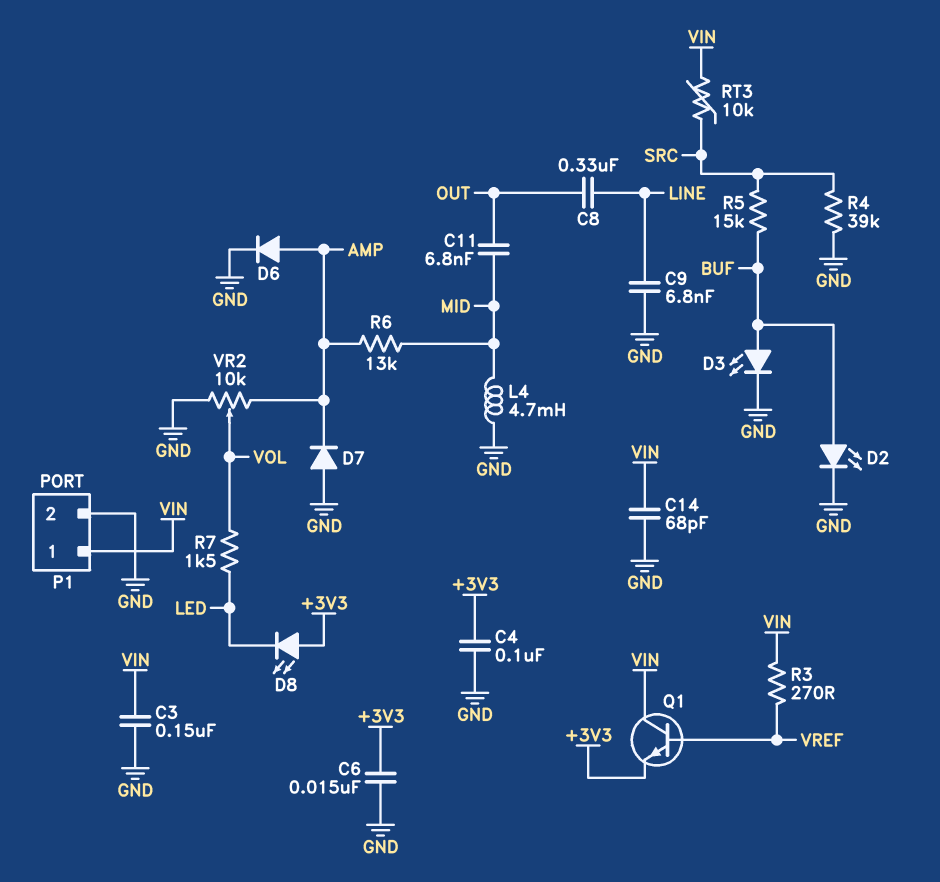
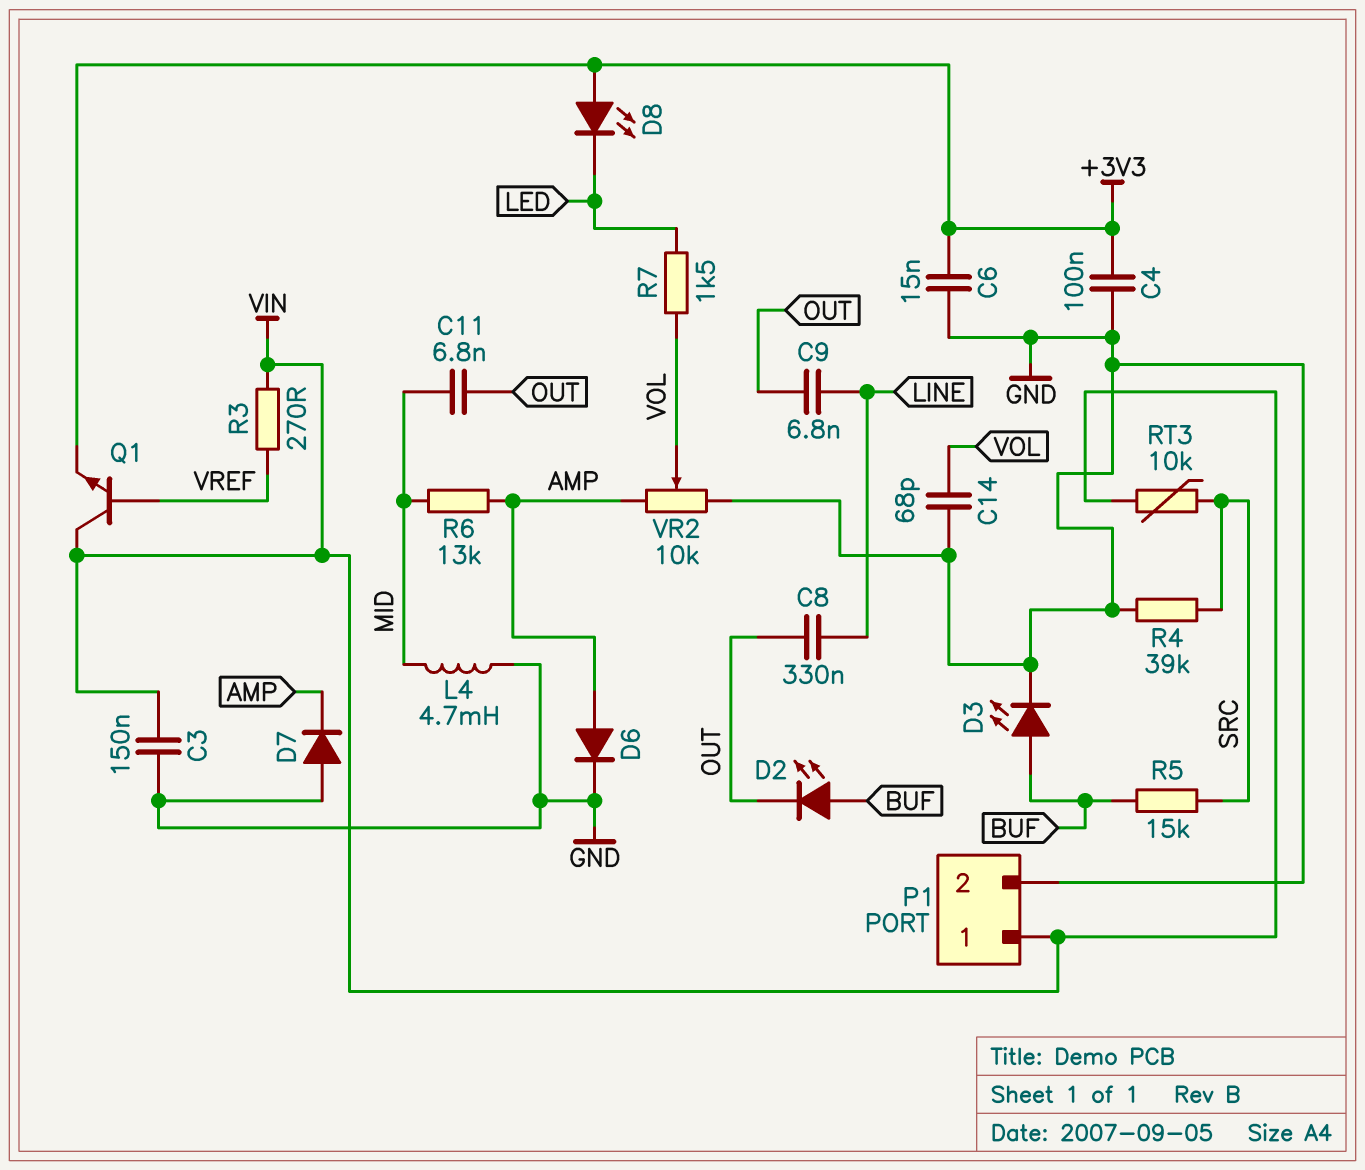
C9: 6.8nF (GND, LINE) -> 6.8nF (LINE, OUT)
C14: 68pF (GND, VIN) -> 68pF (GND, VOL)
D2: LED (A BUF, K GND) -> LED (A BUF, K OUT)

